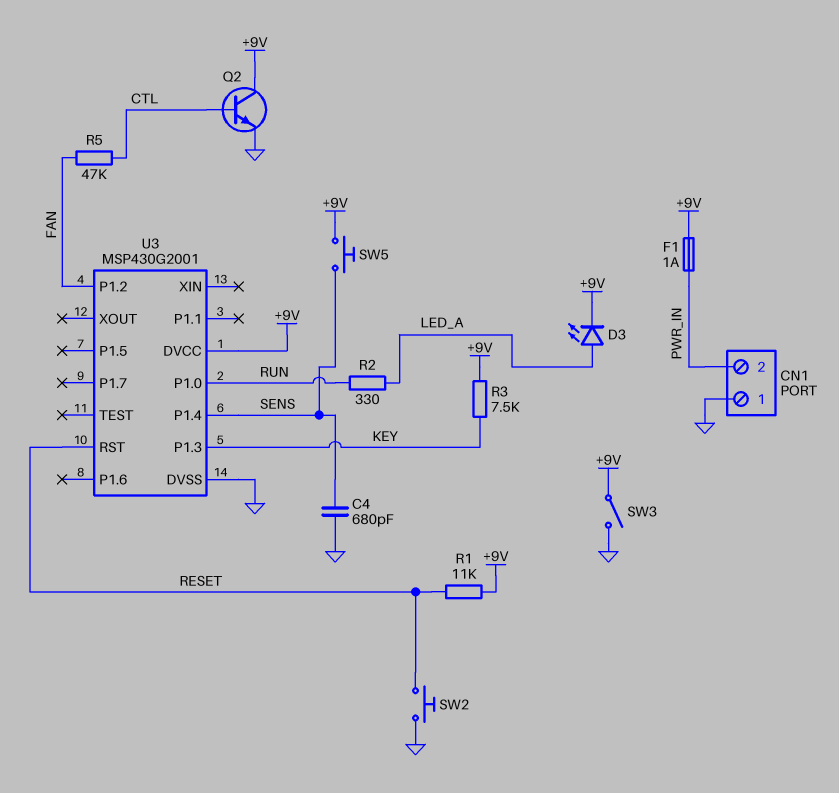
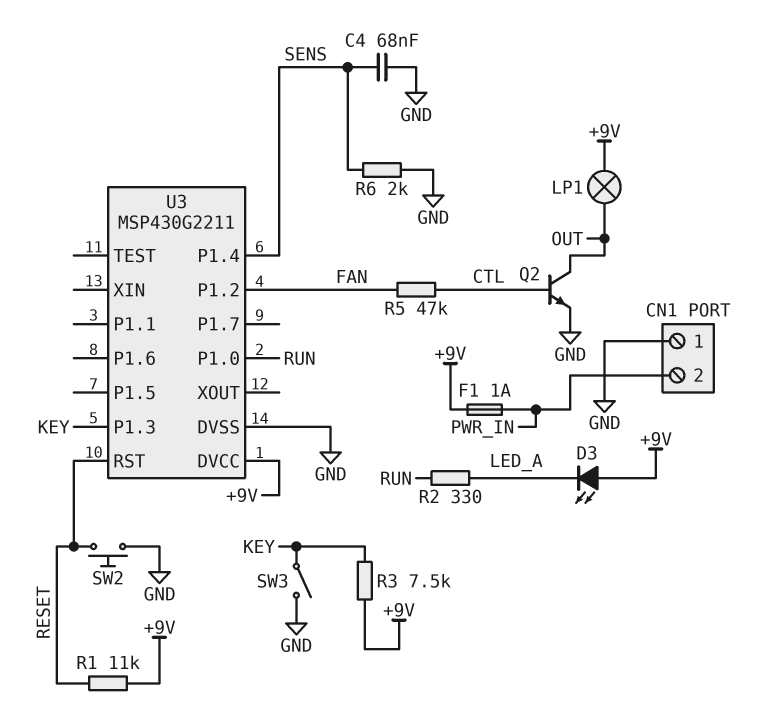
C4: 680pF (GND, SENS) -> 68nF (GND, SENS)
D3: LED (A LED_A, K +9V) -> LED (A +9V, K LED_A)
LP1: none -> lamp (+9V, OUT)
Q2: NPN (B CTL, C +9V, E GND) -> NPN (B CTL, C OUT, E GND)
R6: none -> 2k (GND, SENS)
SW3: switch (+9V, GND) -> switch (GND, KEY)
SW5: button (+9V, SENS) -> none
U3: MSP430G2001 -> MSP430G2211

